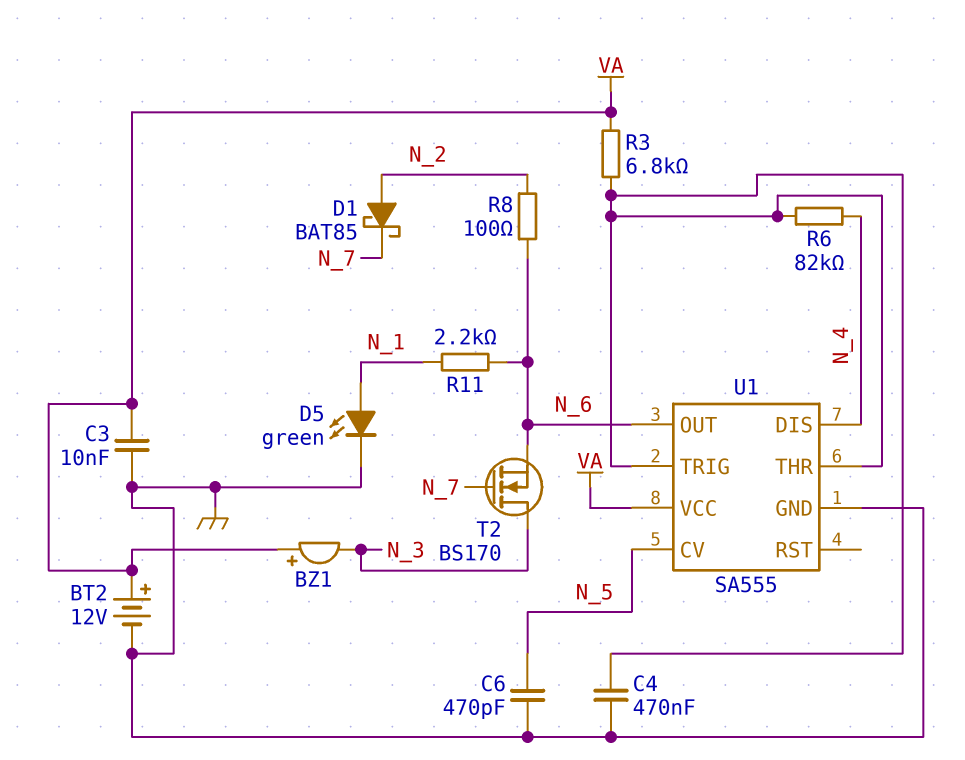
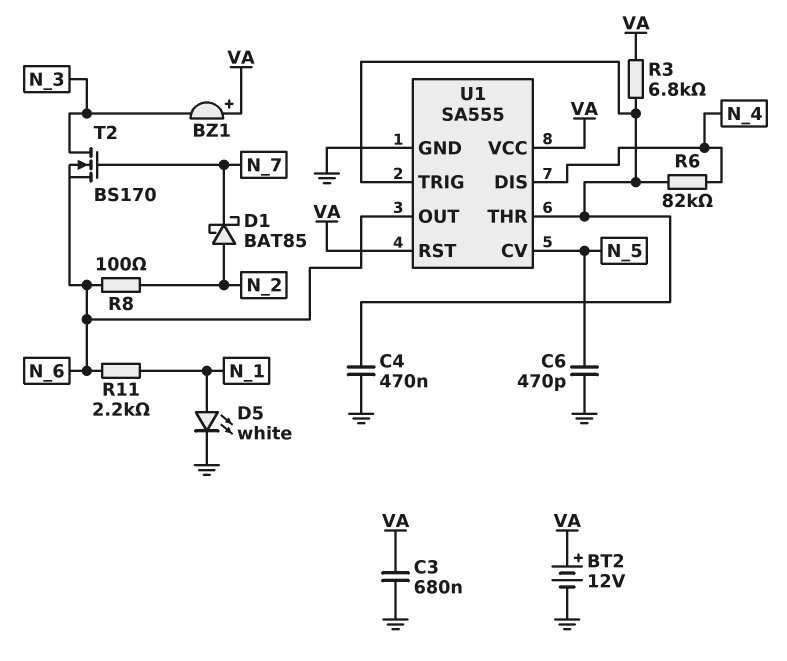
C3: 10nF (GND, VA) -> 680nF (GND, VA)
D5: LED green (A N_1, K GND) -> LED white (A N_1, K GND)
U1 pin RST: none -> VA

